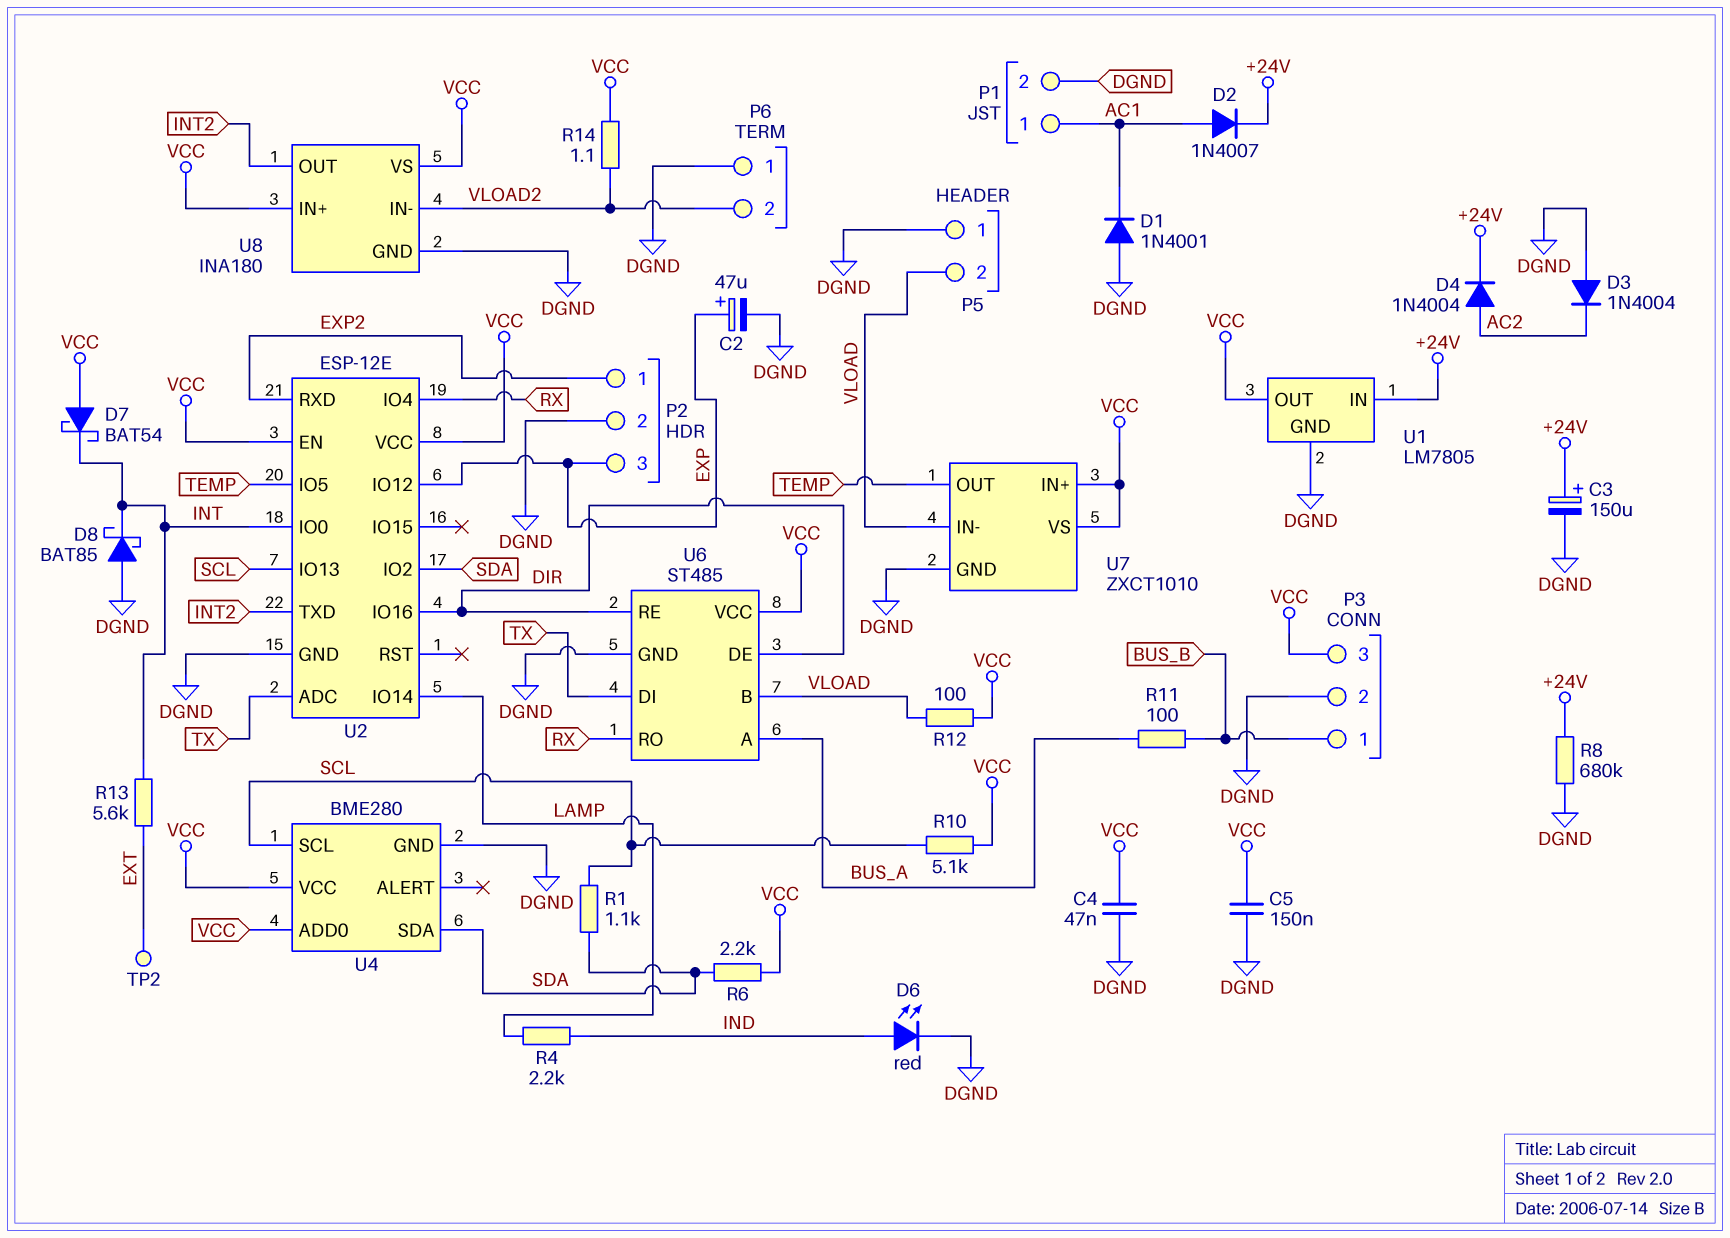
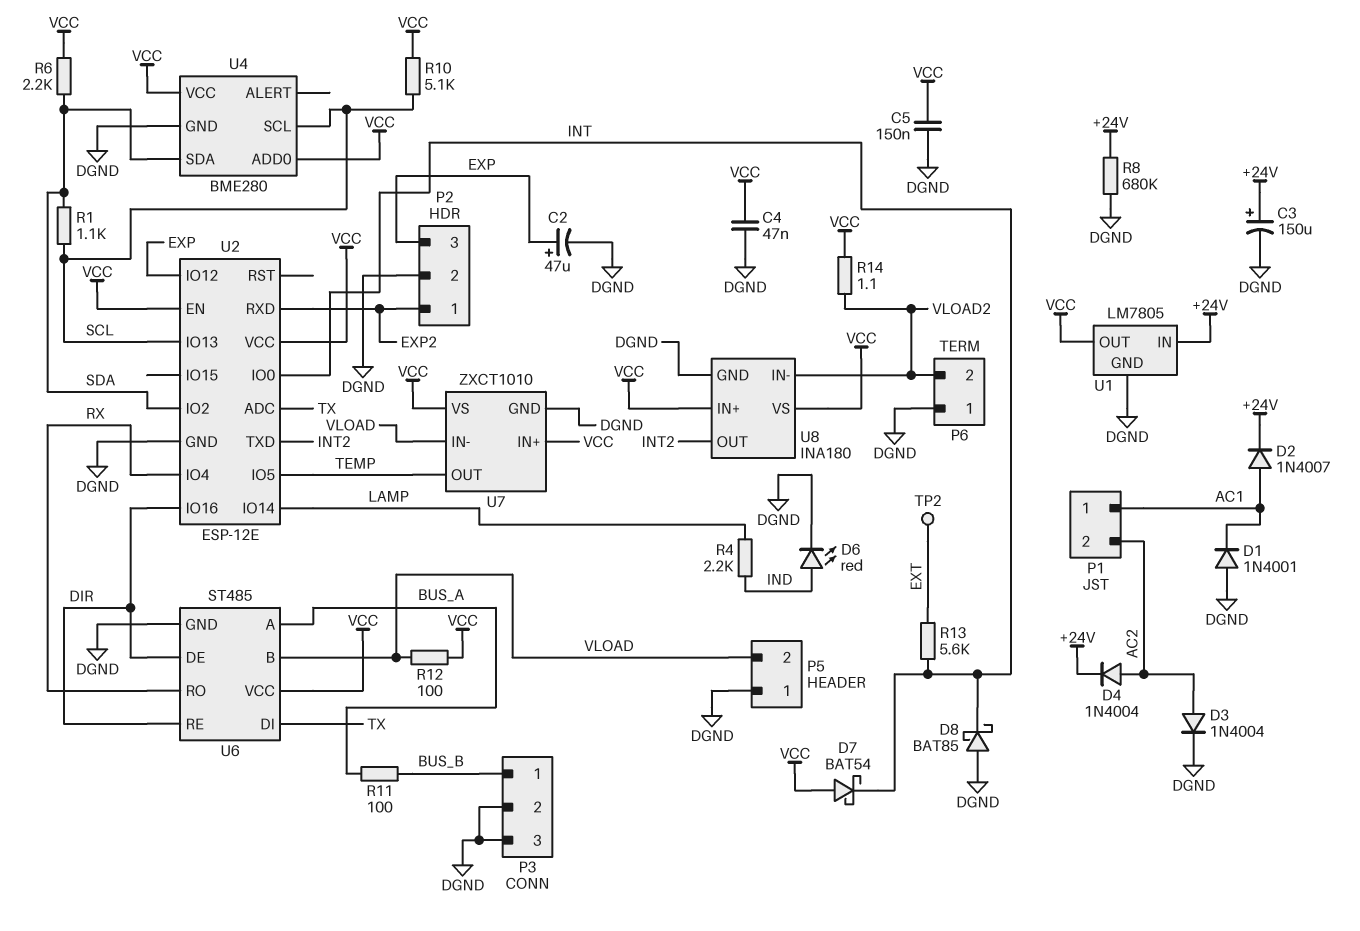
D3: diode 1N4004 (A DGND, K AC2) -> diode 1N4004 (A AC2, K DGND)
P1 pin 2: DGND -> AC2
P3 pin 3: VCC -> DGND

